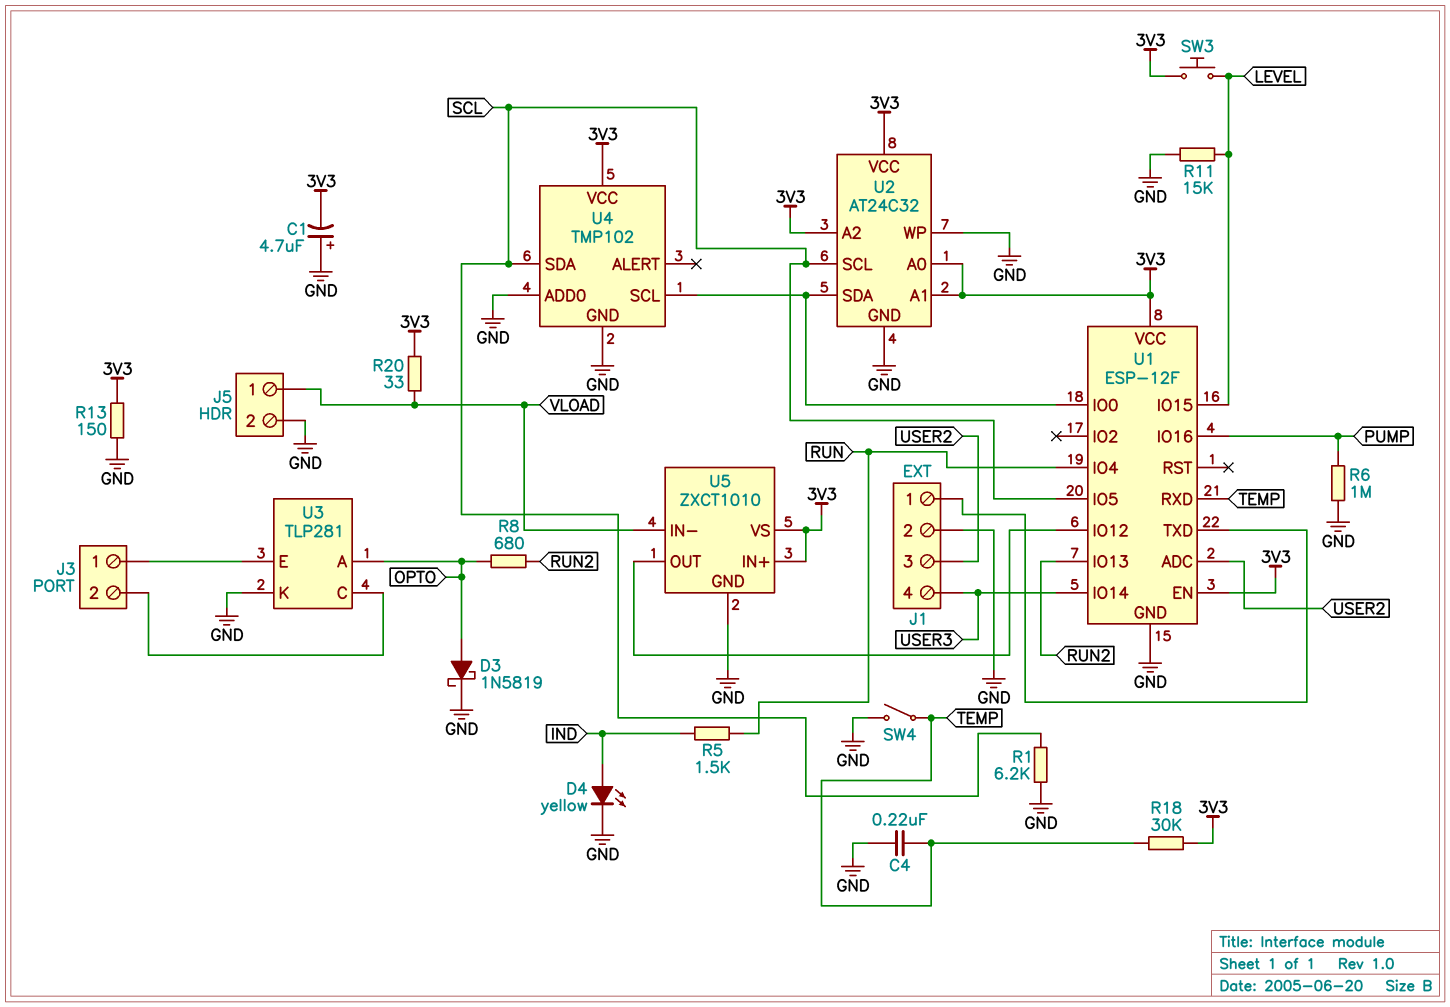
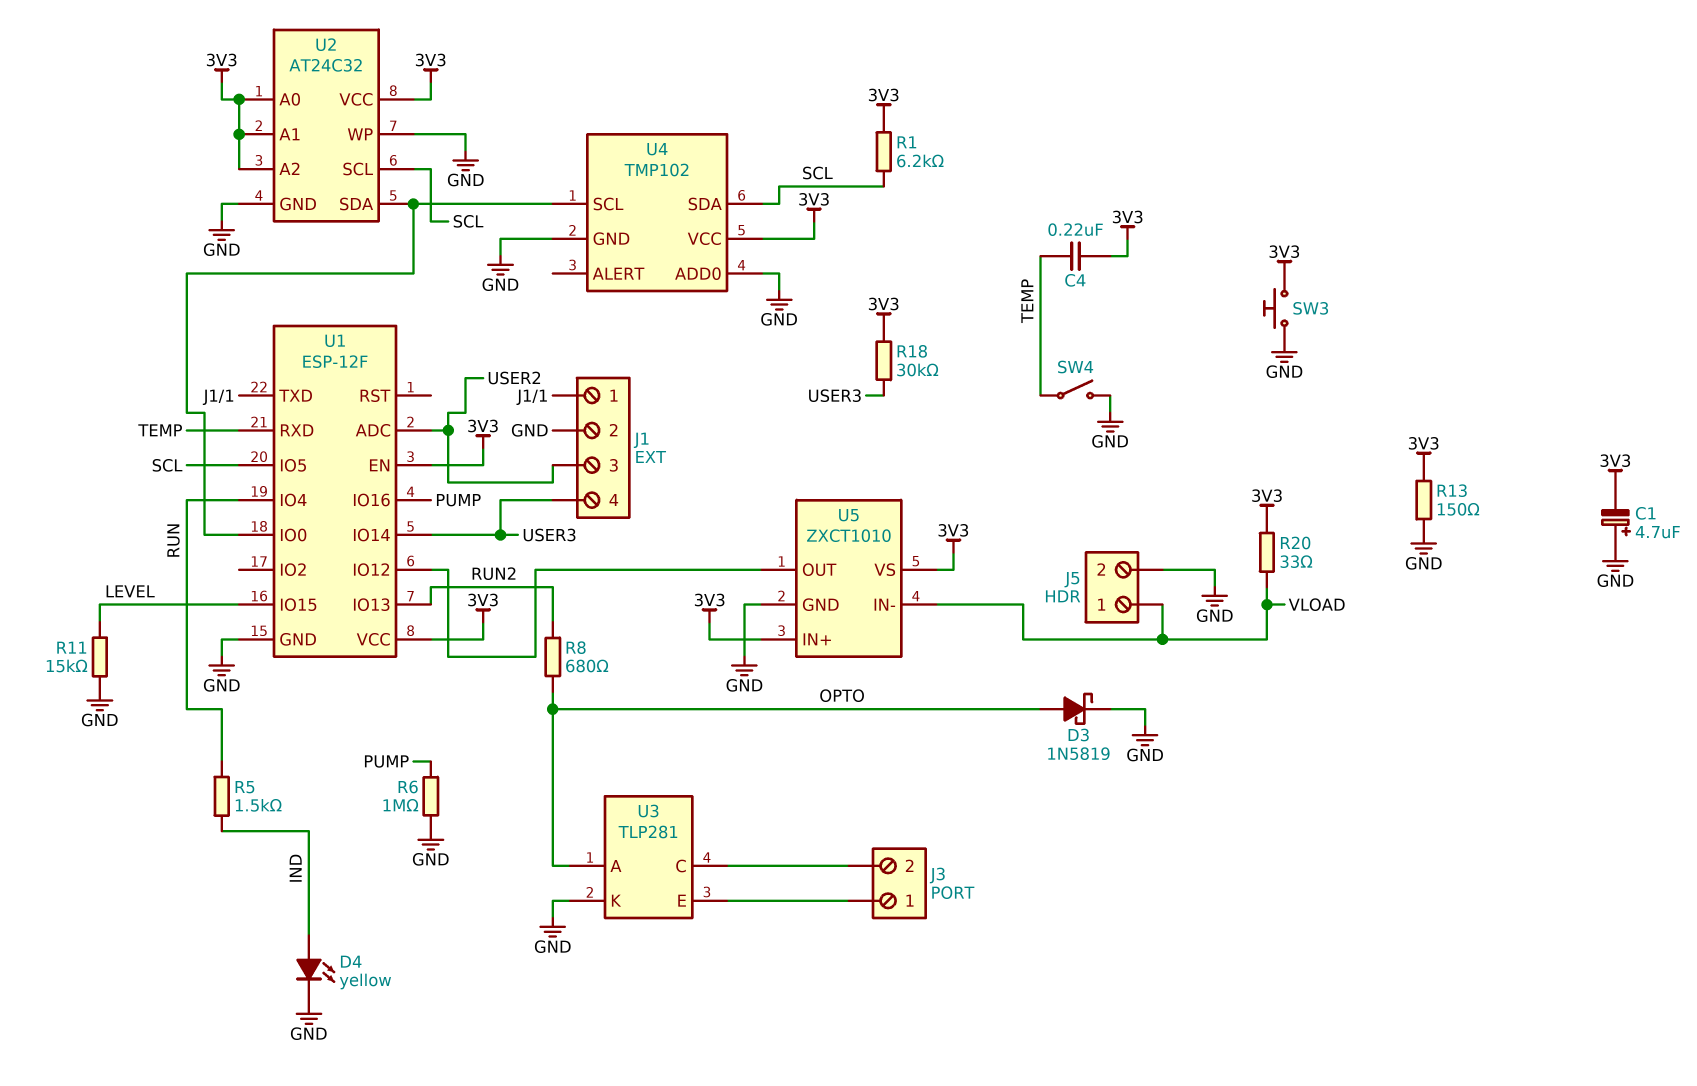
C4: 220nF (GND, TEMP) -> 220nF (3V3, TEMP)
R1: 6.2k (GND, SCL) -> 6.2k (3V3, SCL)
R18: 30k (3V3, TEMP) -> 30k (3V3, USER3)
SW3: button (3V3, LEVEL) -> button (3V3, GND)

